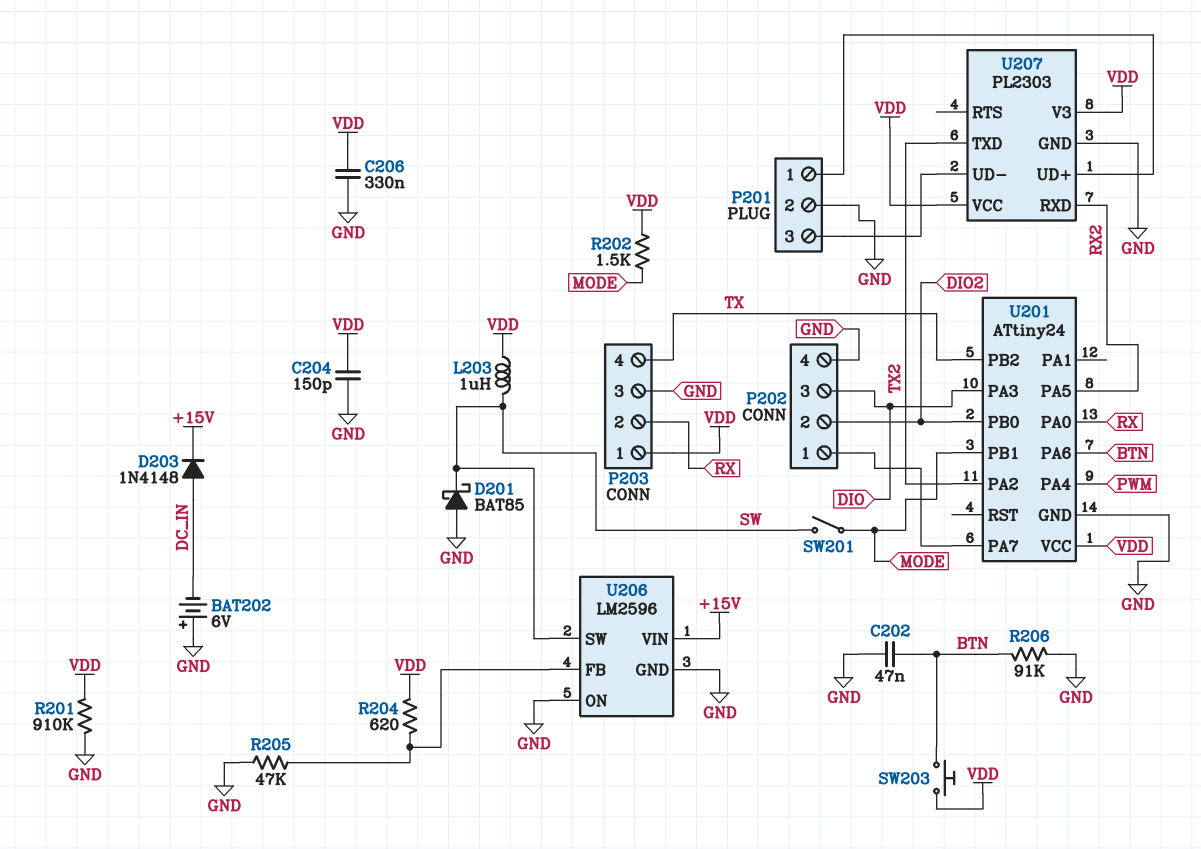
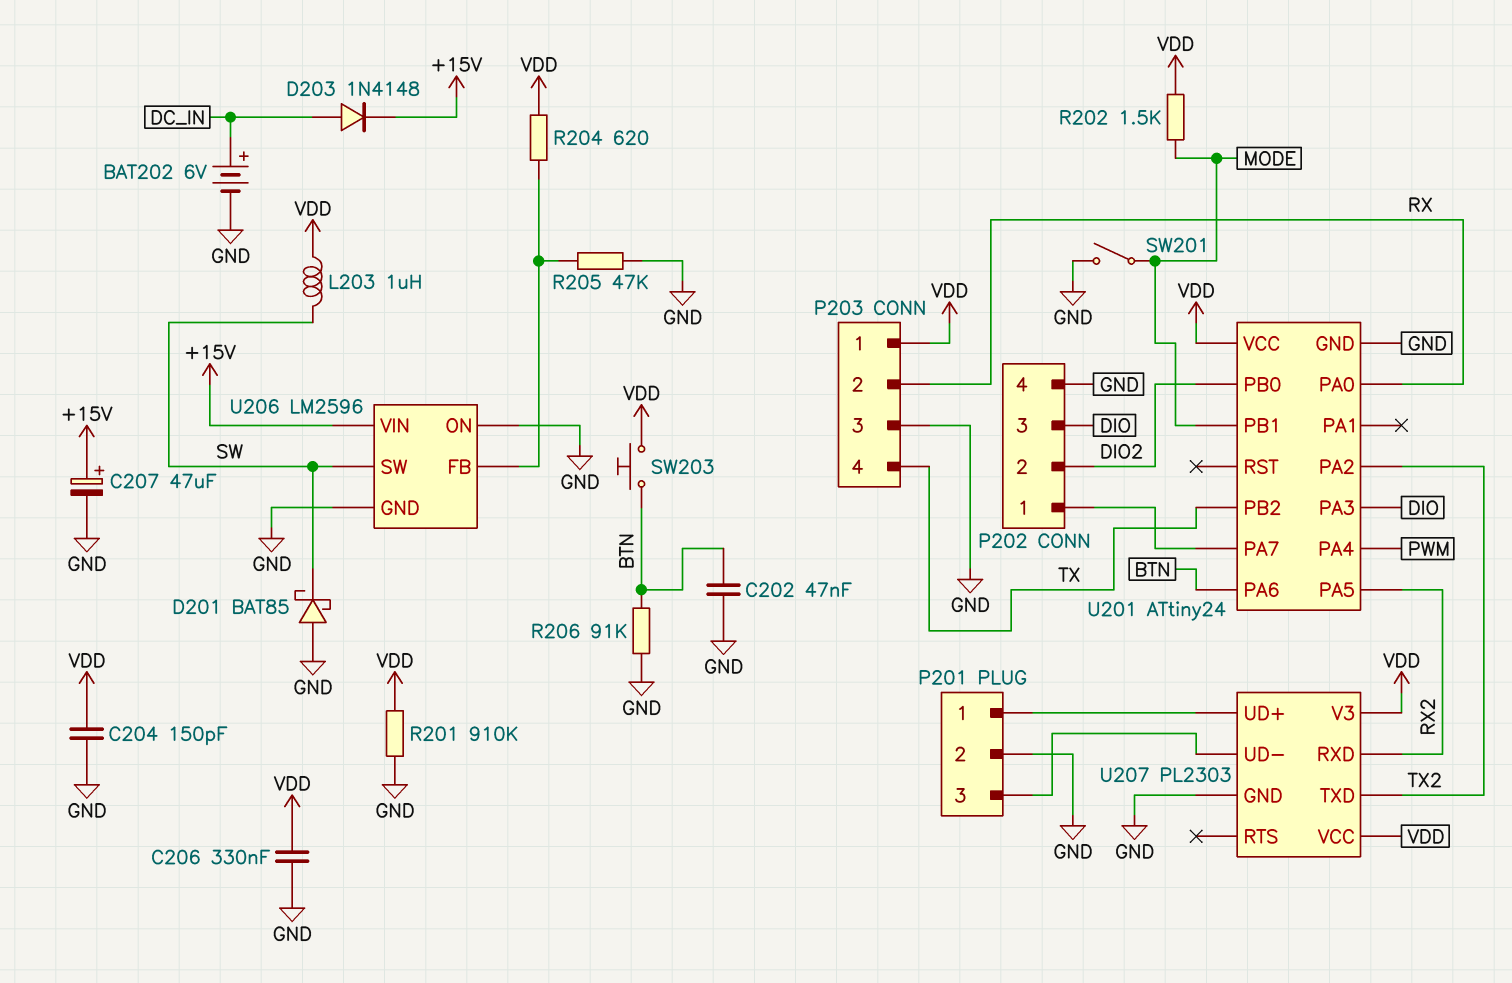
BAT202: 6V (plus GND, minus DC_IN) -> 6V (plus DC_IN, minus GND)
C207: none -> 47uF (plus +15V, minus GND)
SW201: switch (MODE, SW) -> switch (GND, MODE)

